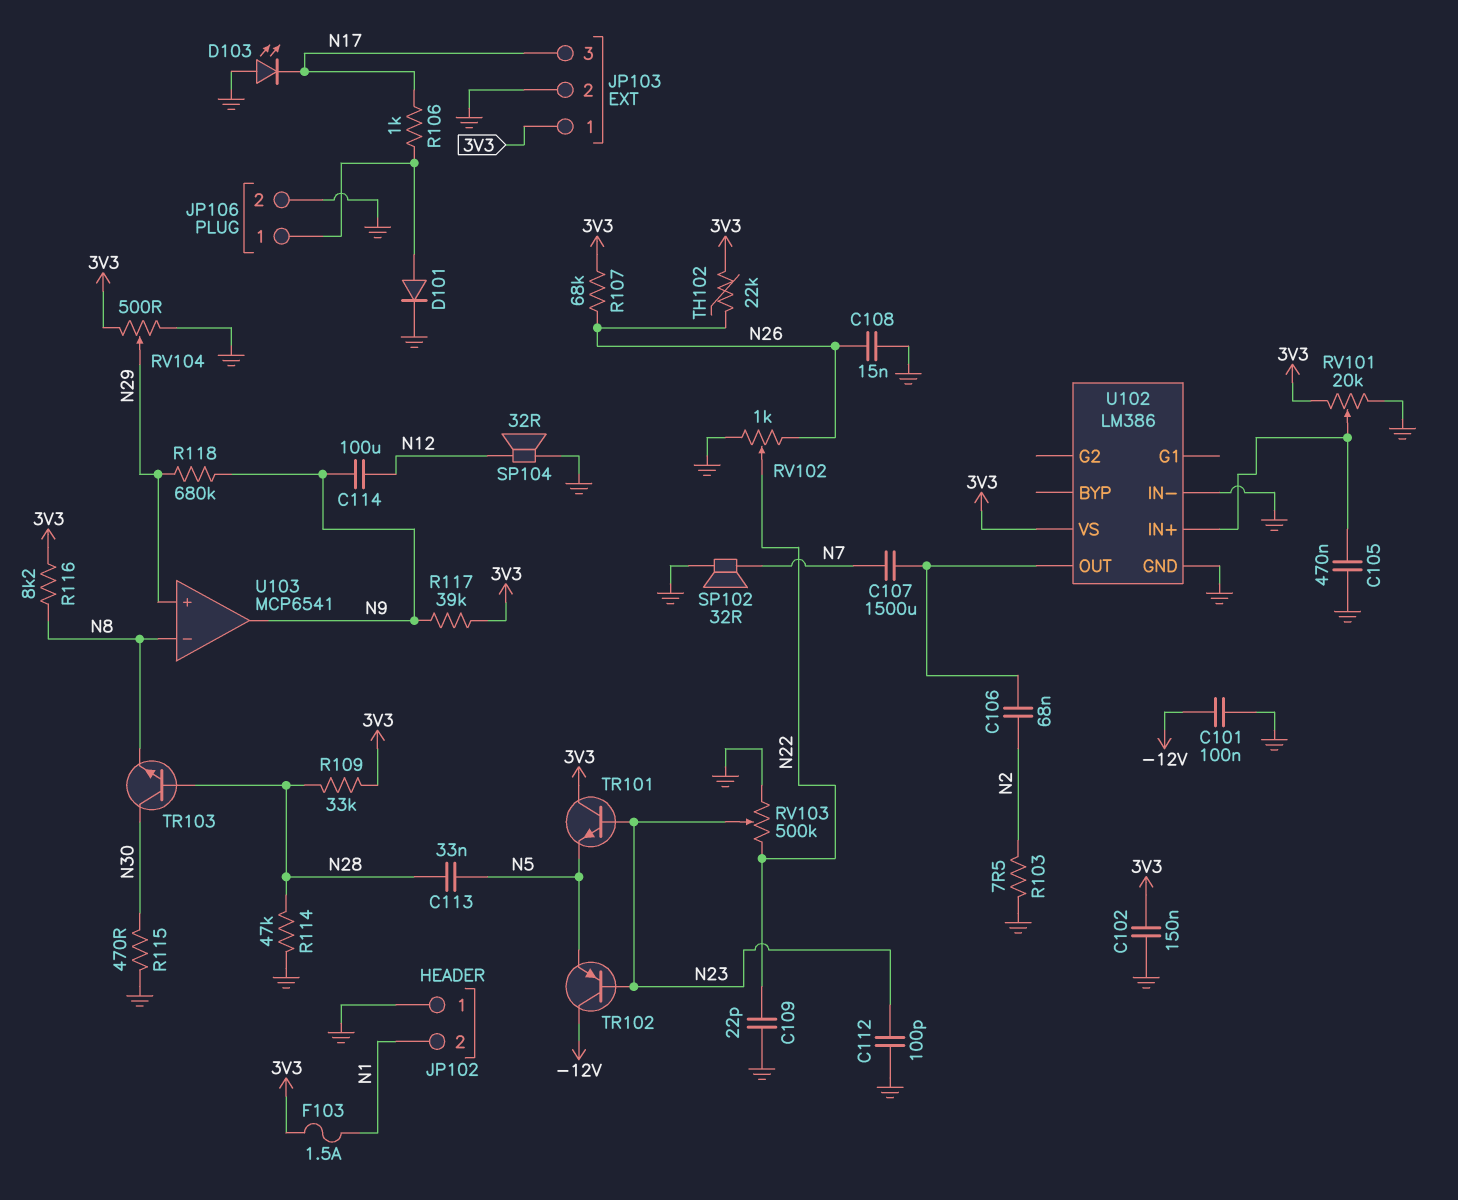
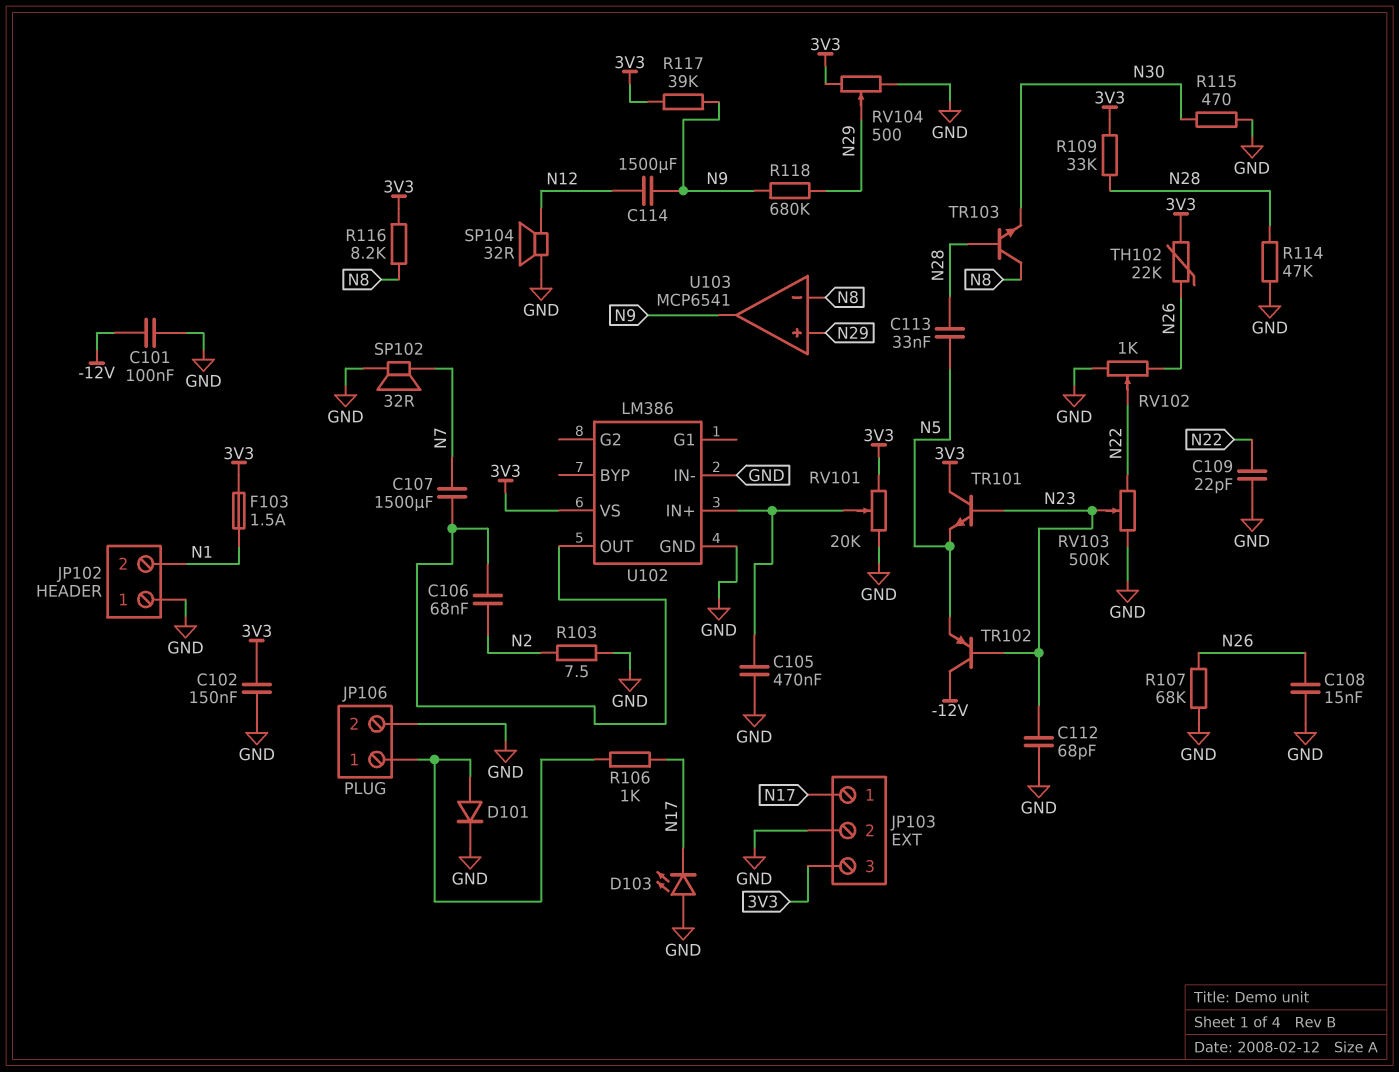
C112: 100pF (GND, N23) -> 68pF (GND, N23)
C114: 100uF (N9, N12) -> 1500uF (N9, N12)
JP103 pin 1: 3V3 -> N17
JP103 pin 3: N17 -> 3V3
R107: 68k (3V3, N26) -> 68k (GND, N26)
TR103: NPN (B N28, C N30, E N8) -> NPN (B N28, C N8, E N30)

